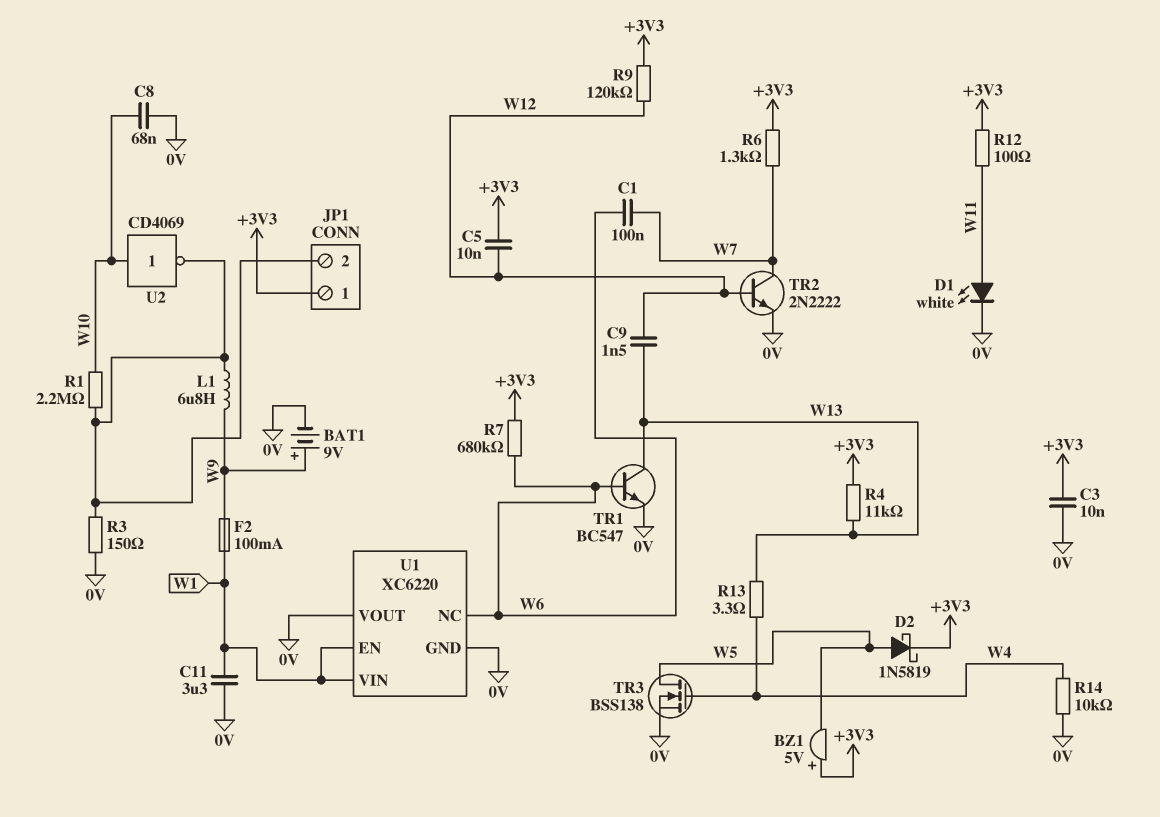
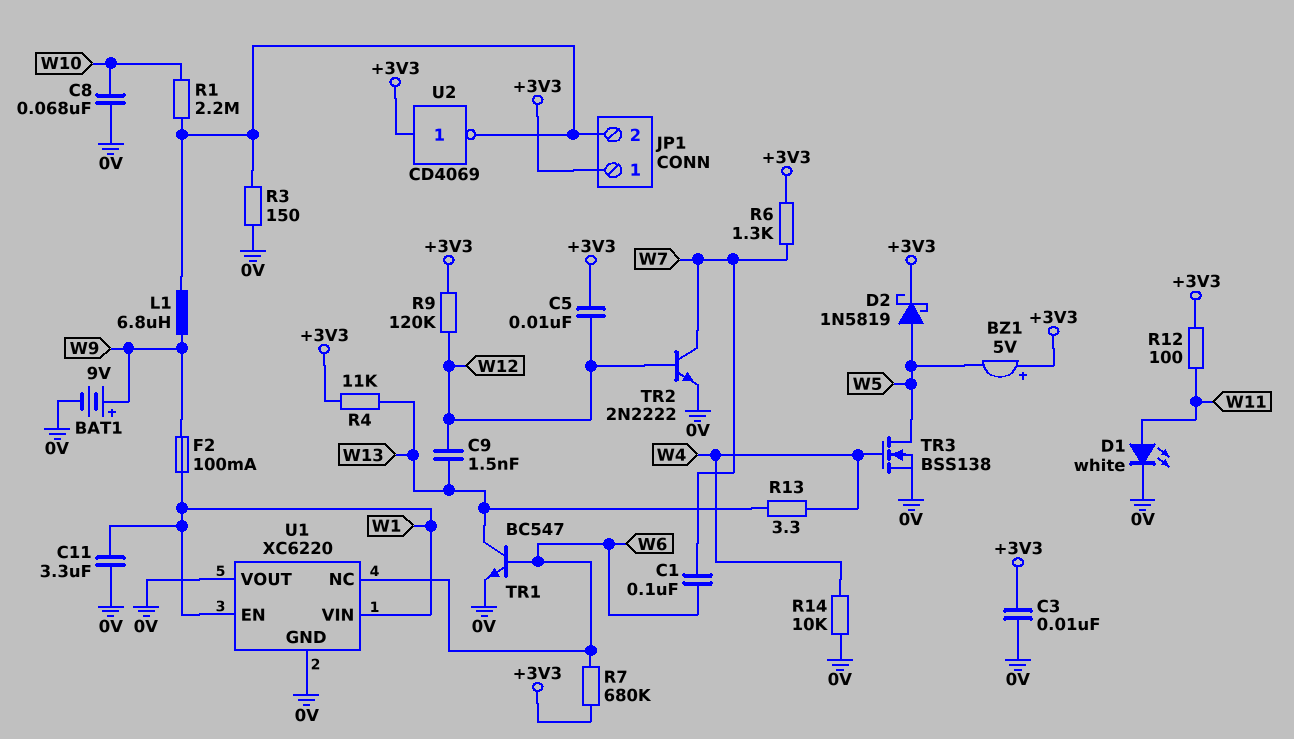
U2: NOT CD4069 (in W10, out JP1/2) -> NOT CD4069 (in +3V3, out JP1/2)

